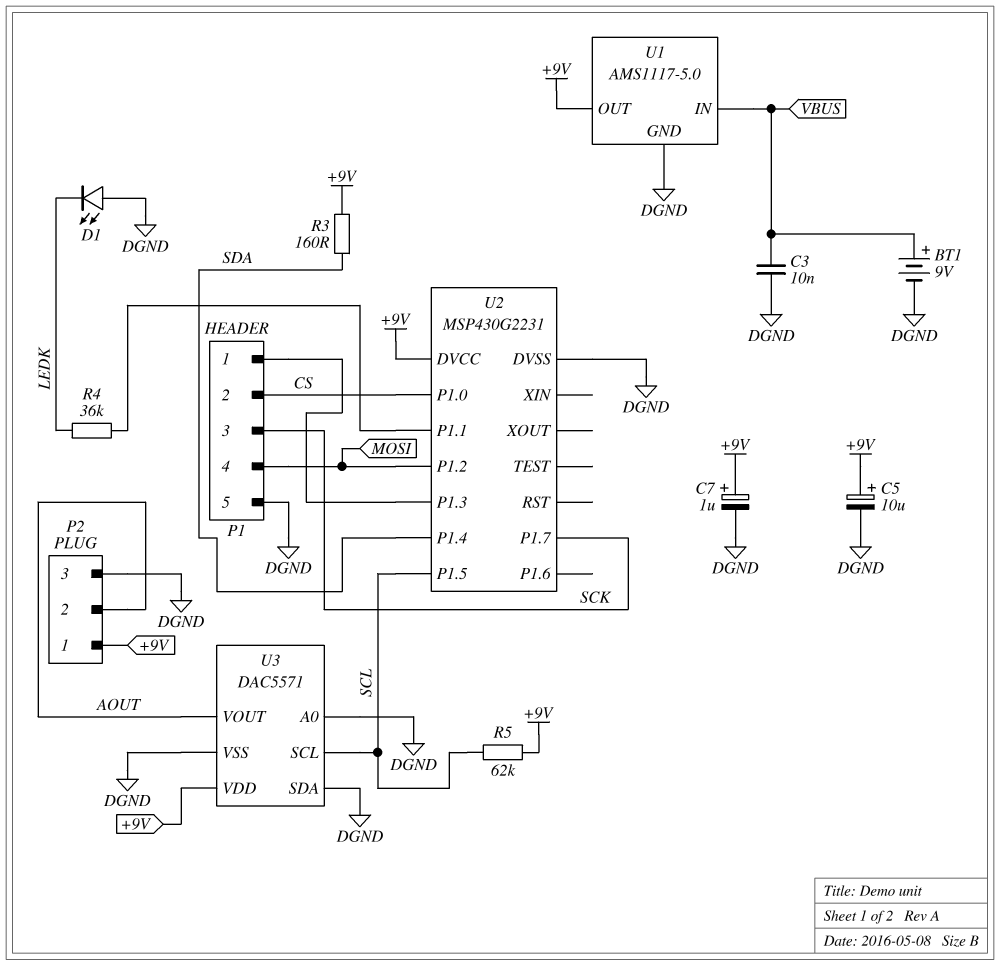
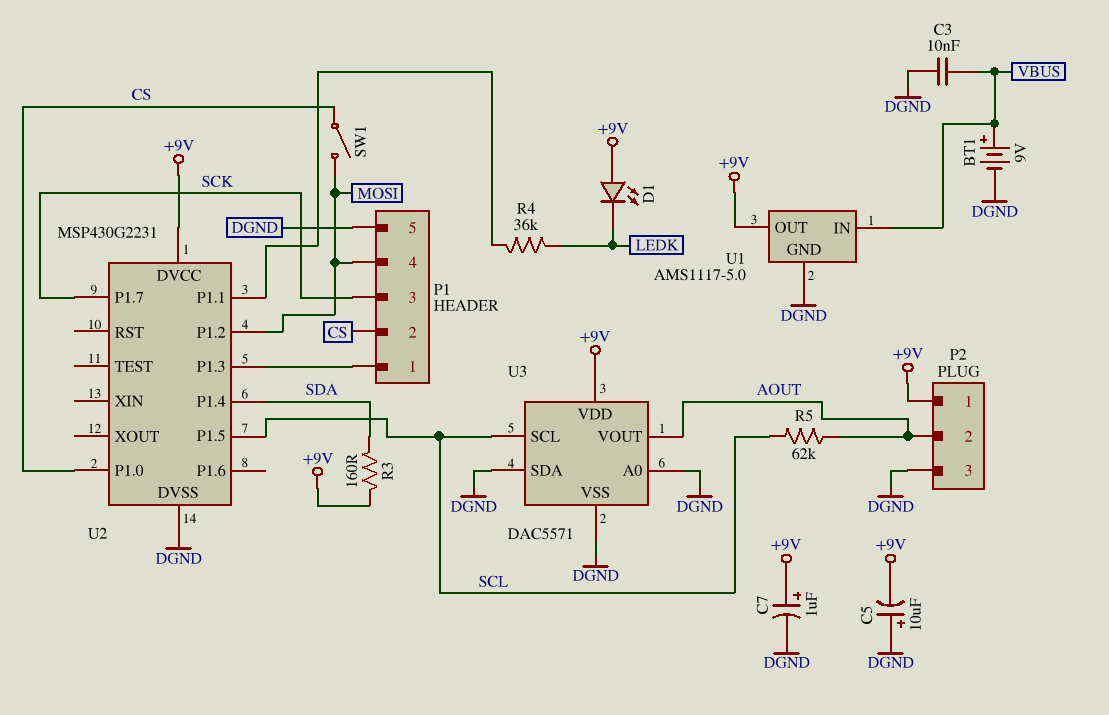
C5: 10uF (plus +9V, minus DGND) -> 10uF (plus DGND, minus +9V)
D1: LED (A DGND, K LEDK) -> LED (A +9V, K LEDK)
R5: 62k (+9V, SCL) -> 62k (AOUT, SCL)
SW1: none -> switch (CS, MOSI)

